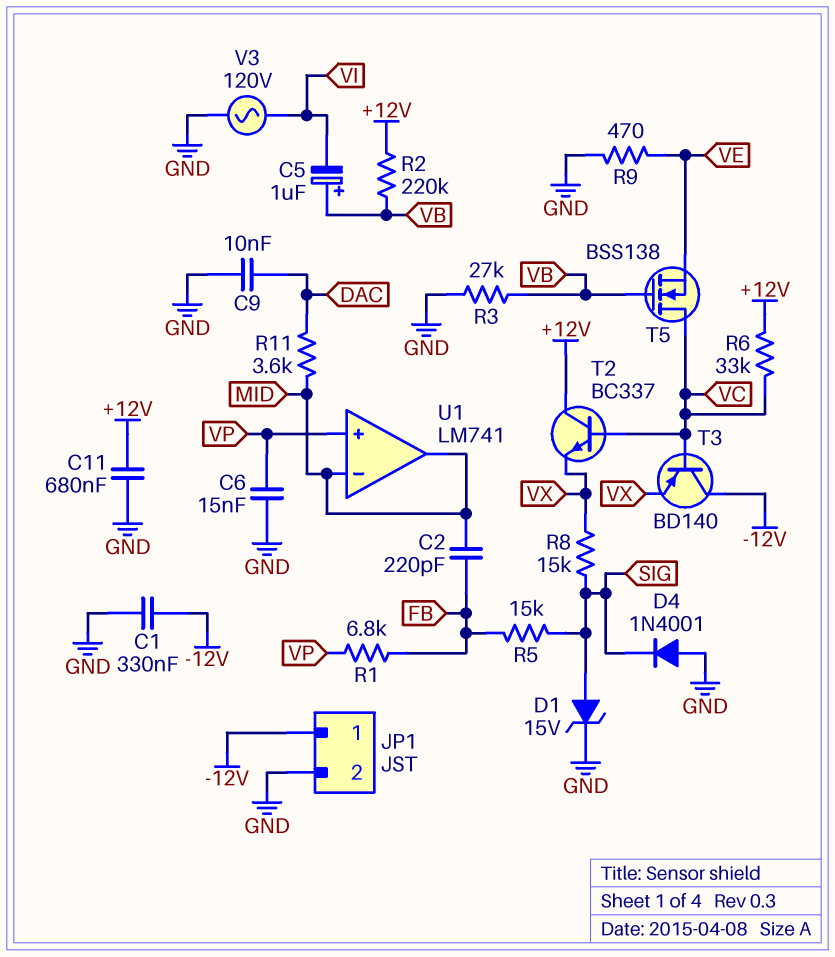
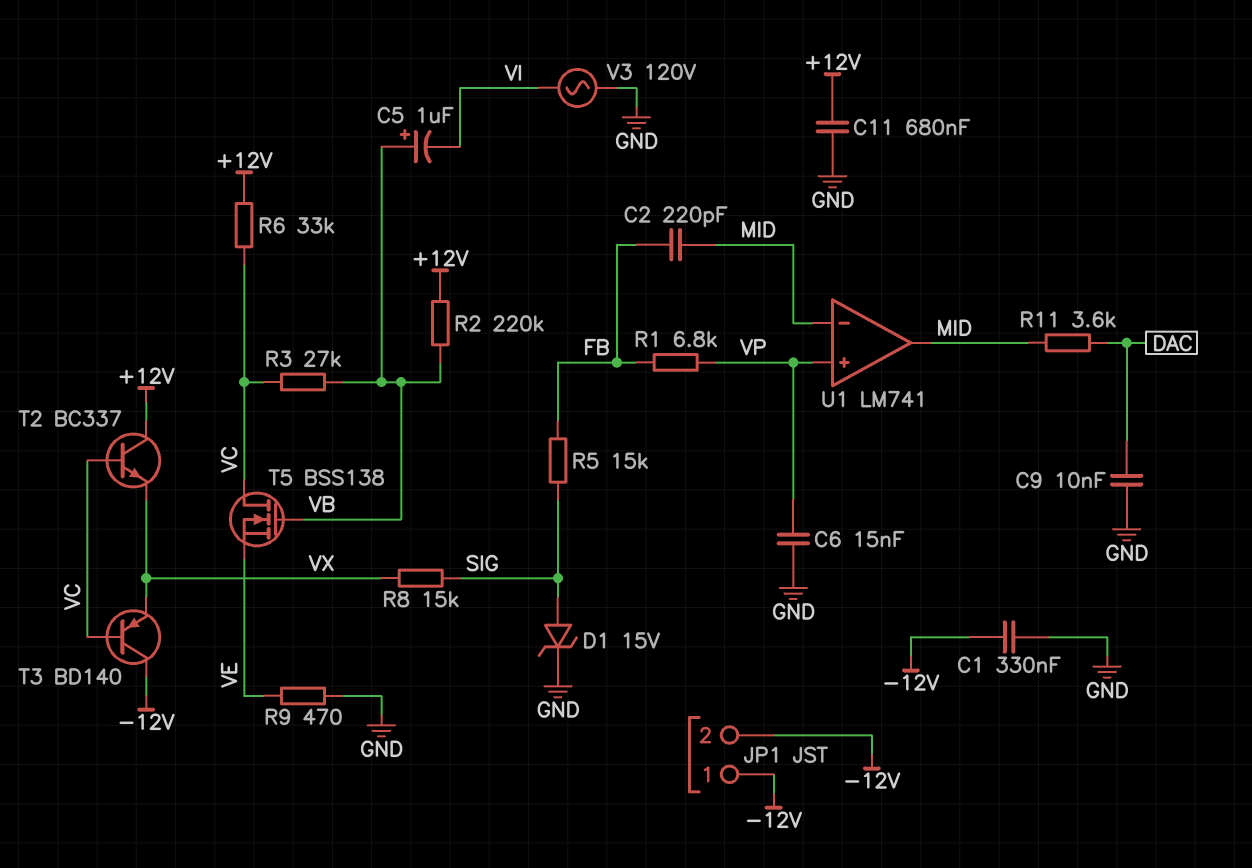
D4: diode 1N4001 (A GND, K SIG) -> none
JP1 pin 2: GND -> -12V
R3: 27k (GND, VB) -> 27k (VB, VC)

